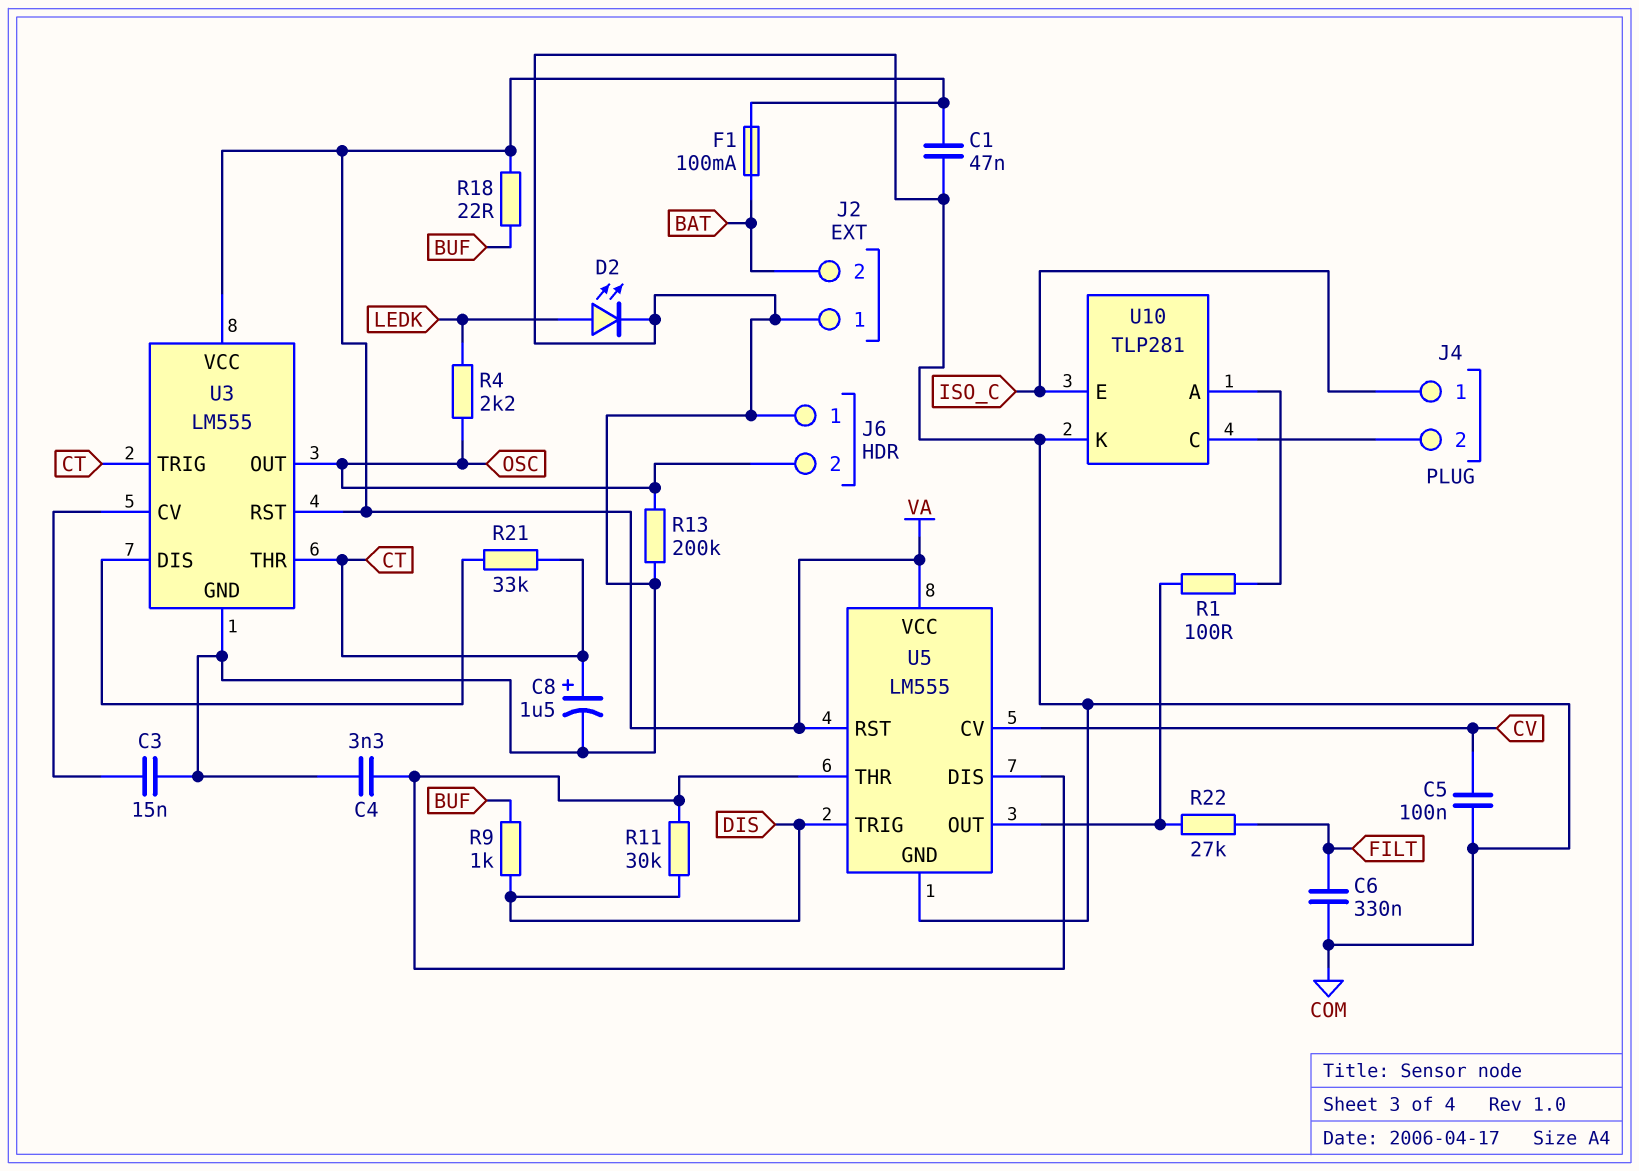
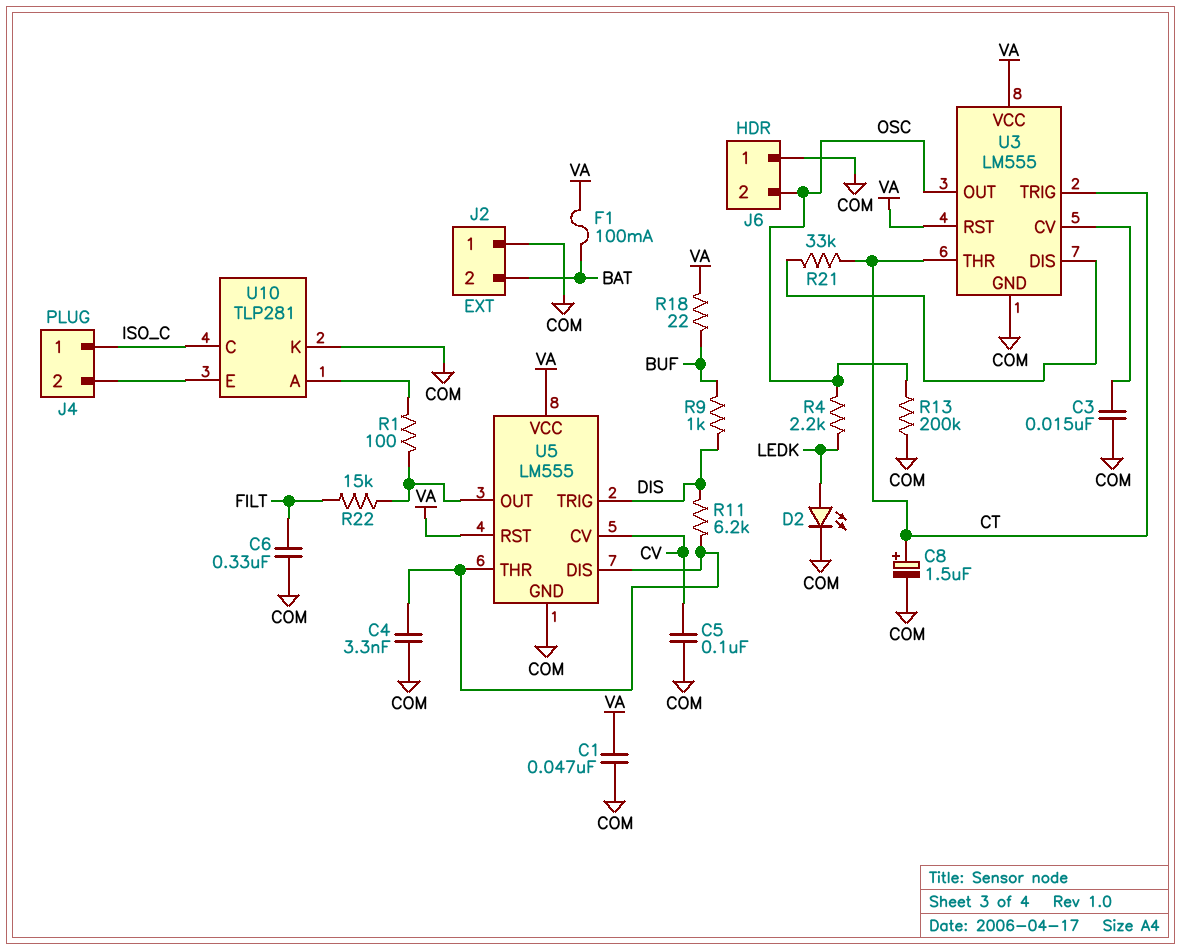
R11: 30k (DIS, U5/DIS) -> 6.2k (DIS, U5/DIS)
R22: 27k (FILT, U5/OUT) -> 15k (FILT, U5/OUT)
U10 pin C: J4/2 -> ISO_C
U10 pin E: ISO_C -> J4/2

